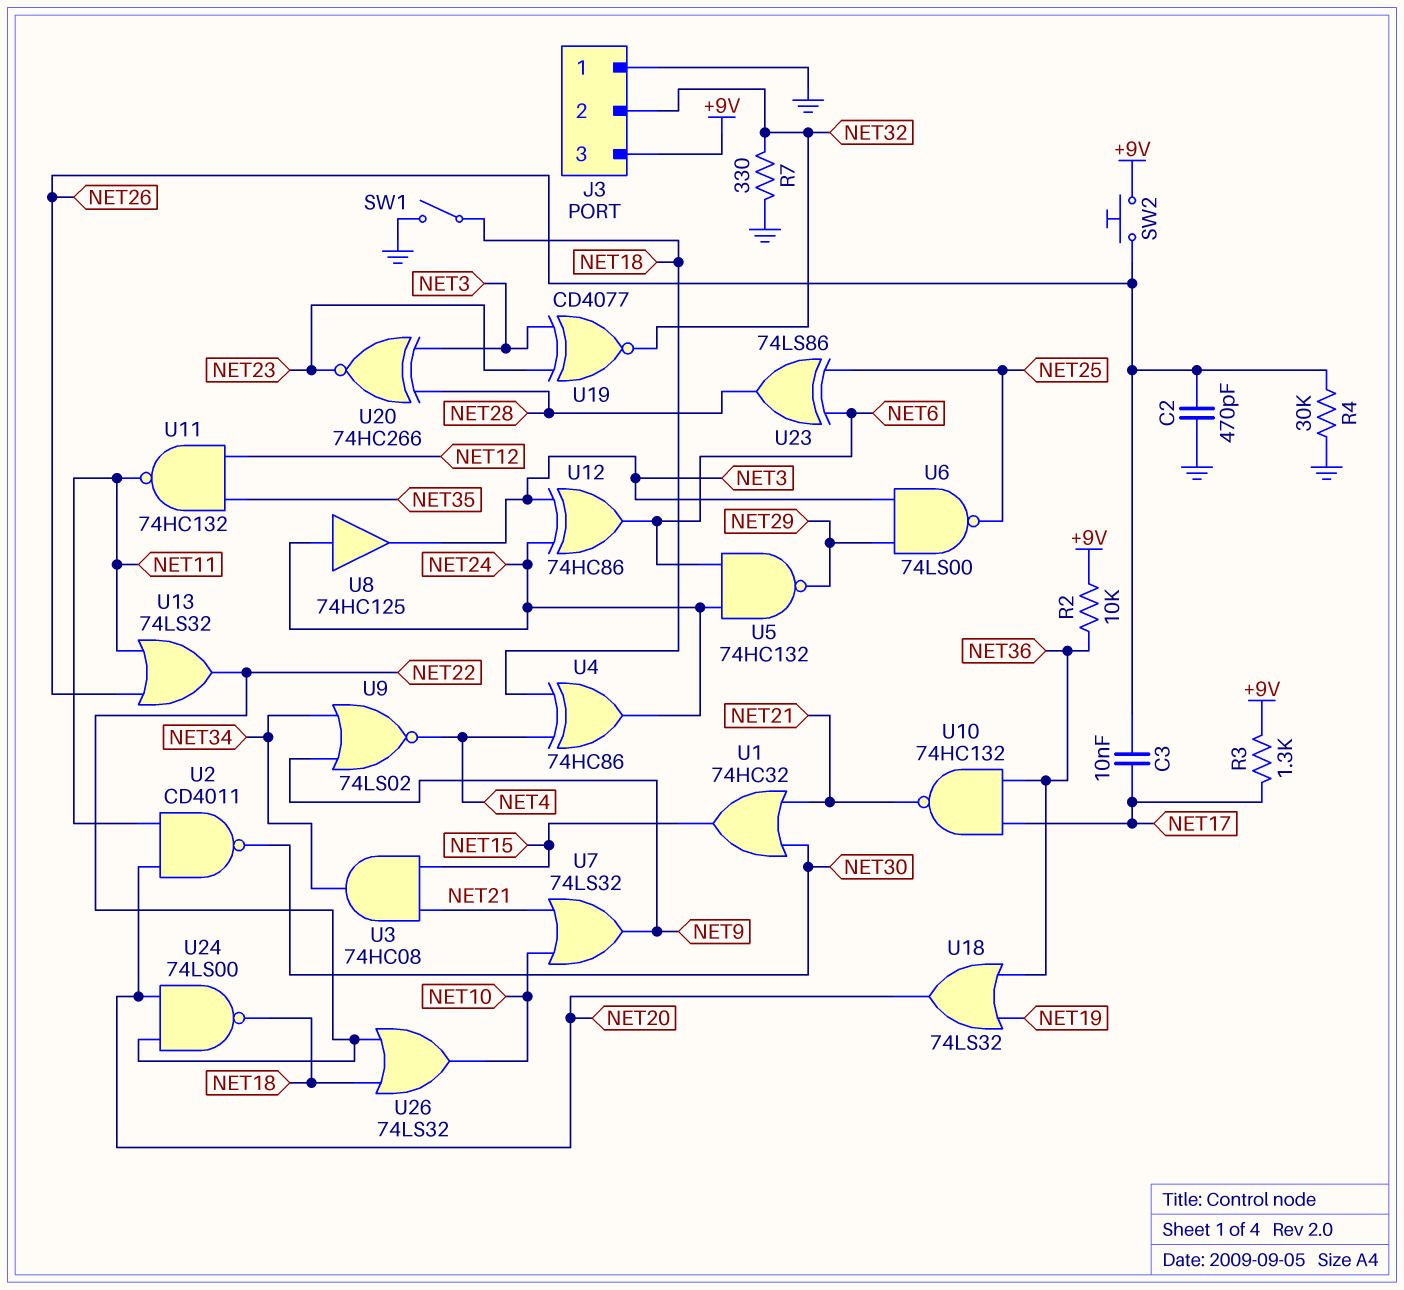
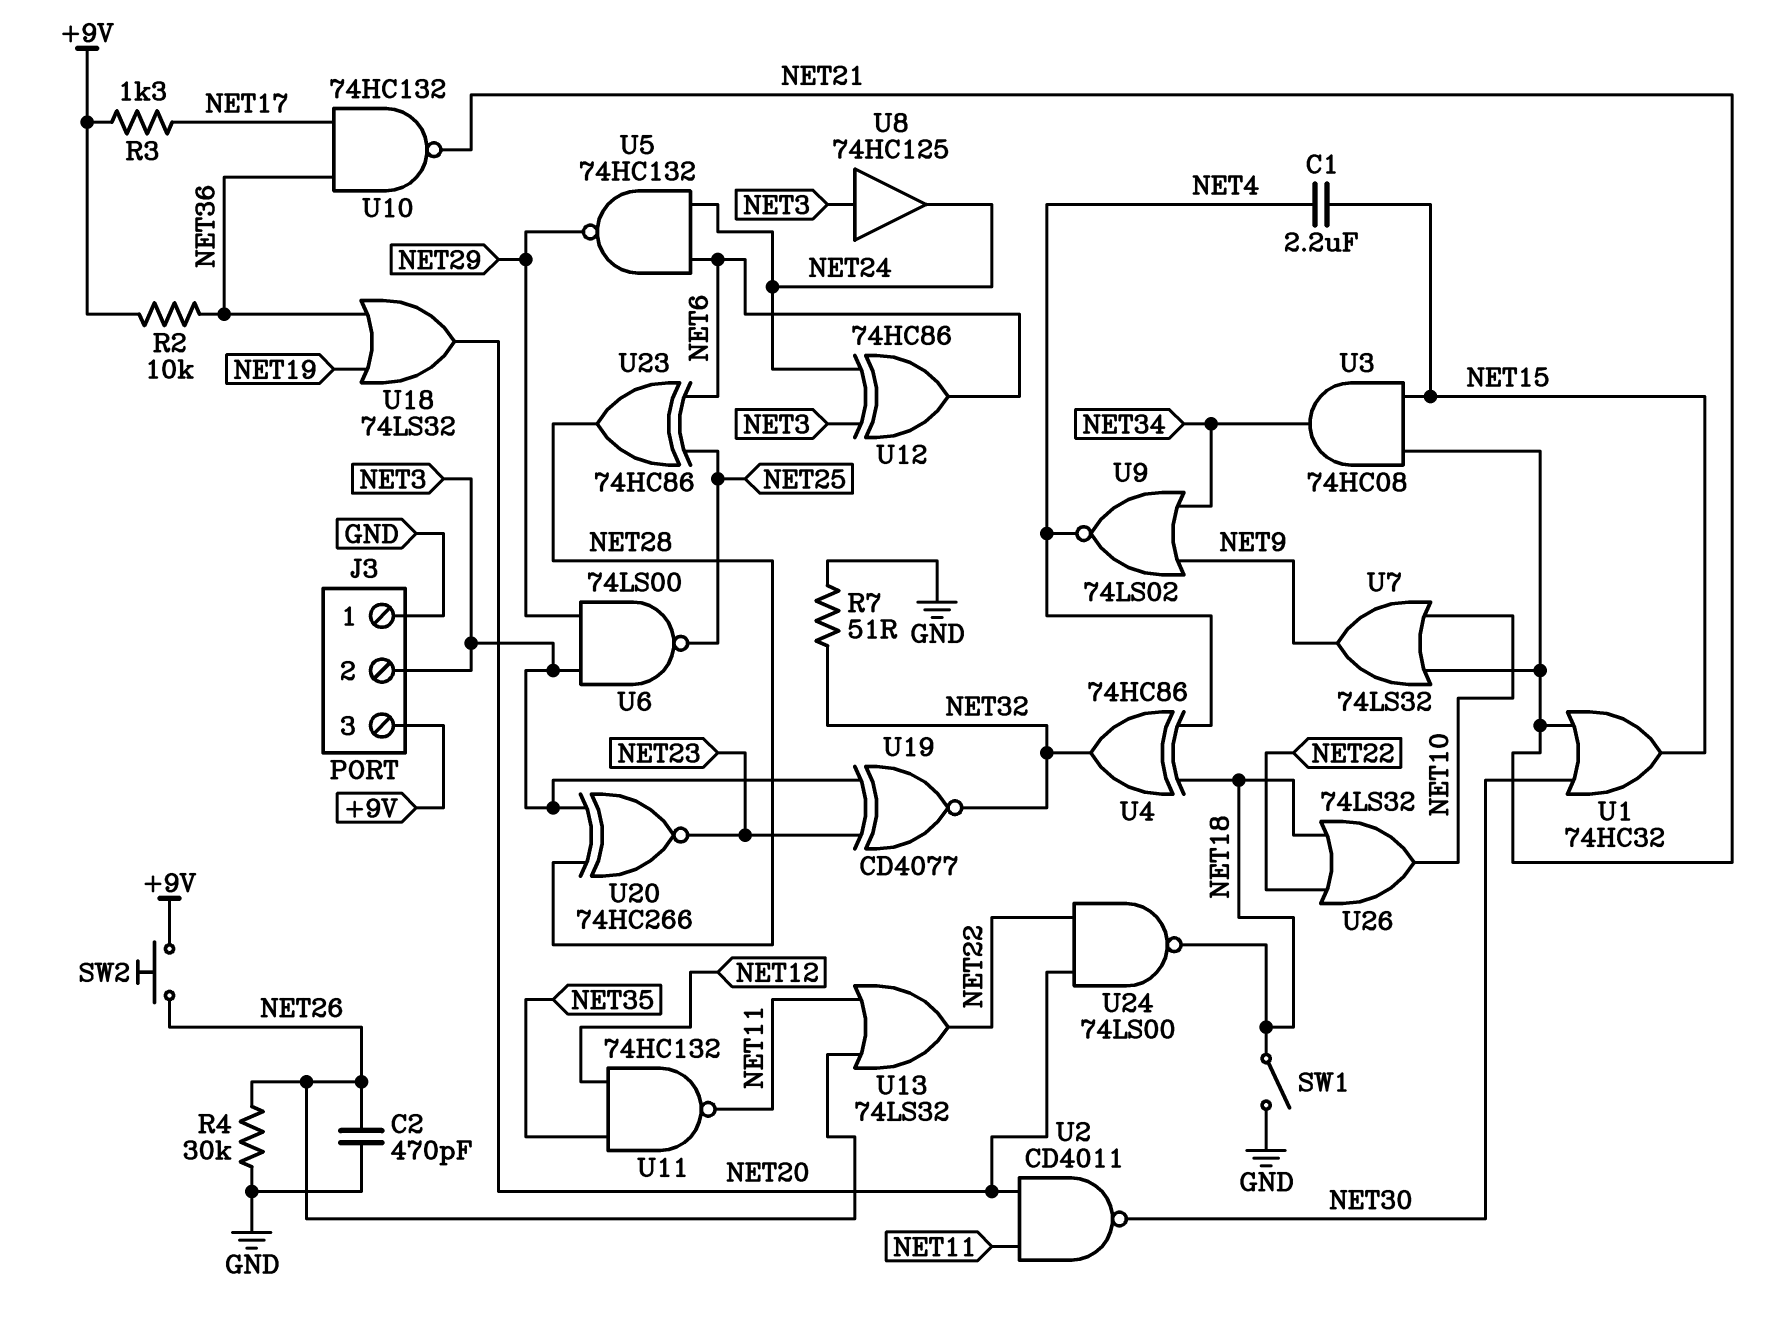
C1: none -> 2.2uF (NET4, NET15)
C3: 10nF (NET17, NET26) -> none
J3 pin 2: NET32 -> NET3
R7: 330 (GND, NET32) -> 51 (GND, NET32)
U4: XOR 74HC86 (in NET4, in NET18, out NET24) -> XOR 74HC86 (in NET4, in NET18, out NET32)
U8: buffer 74HC125 (in NET24, out NET3) -> buffer 74HC125 (in NET3, out NET24)
U23: XOR 74LS86 (in NET6, in NET25, out NET28) -> XOR 74HC86 (in NET6, in NET25, out NET28)

